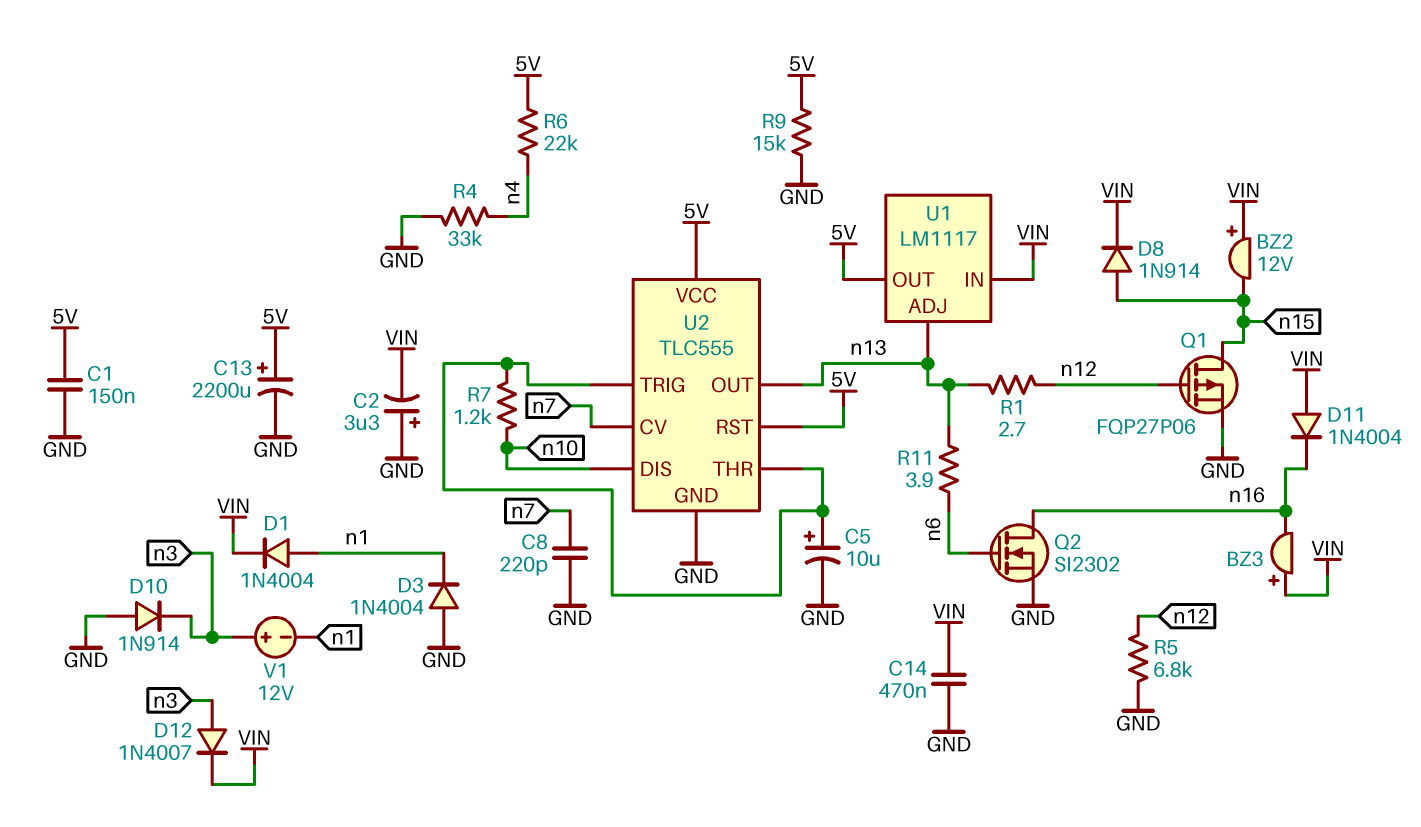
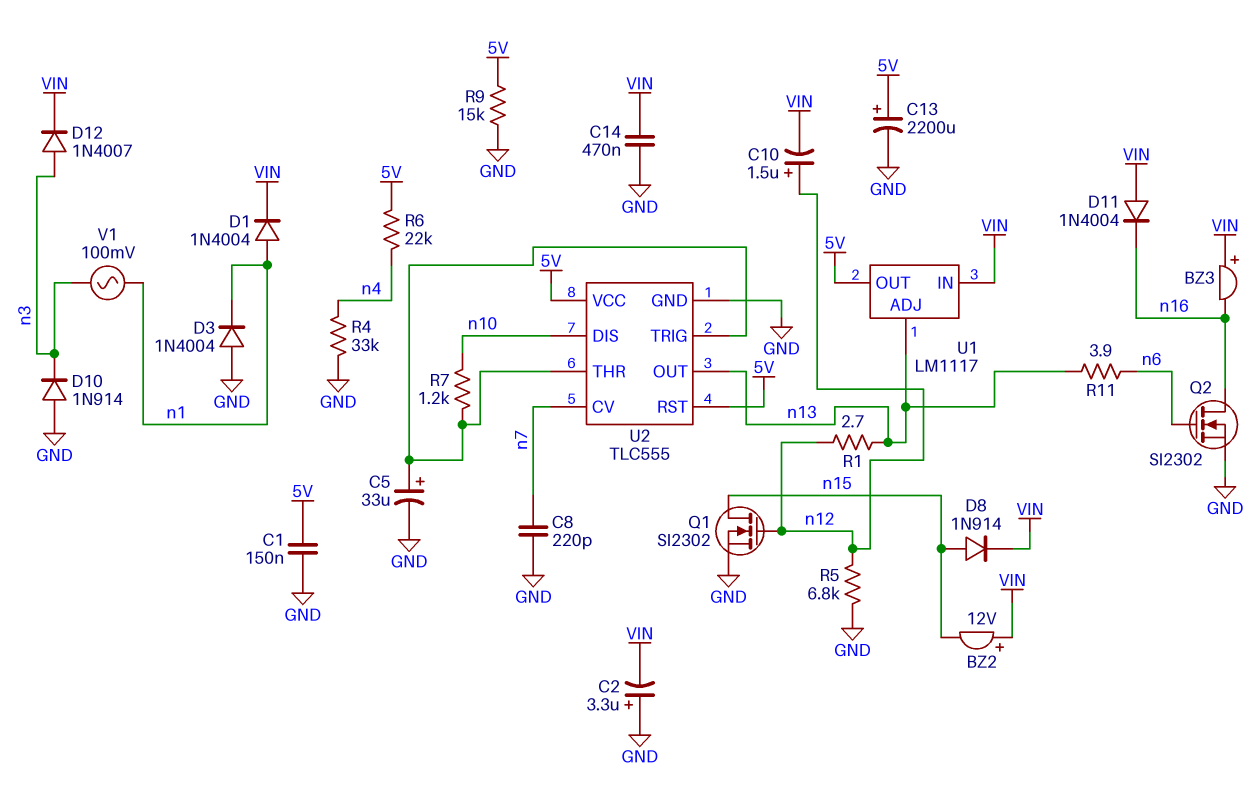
C5: 10uF (plus U2/THR, minus GND) -> 33uF (plus U2/THR, minus GND)
C10: none -> 1.5uF (plus n12, minus VIN)
Q1: PMOS FQP27P06 (G n12, D n15, S GND) -> NMOS SI2302 (G n12, D n15, S GND)
V1: 12V (plus n3, minus n1) -> AC 100mV (n1, n3)

